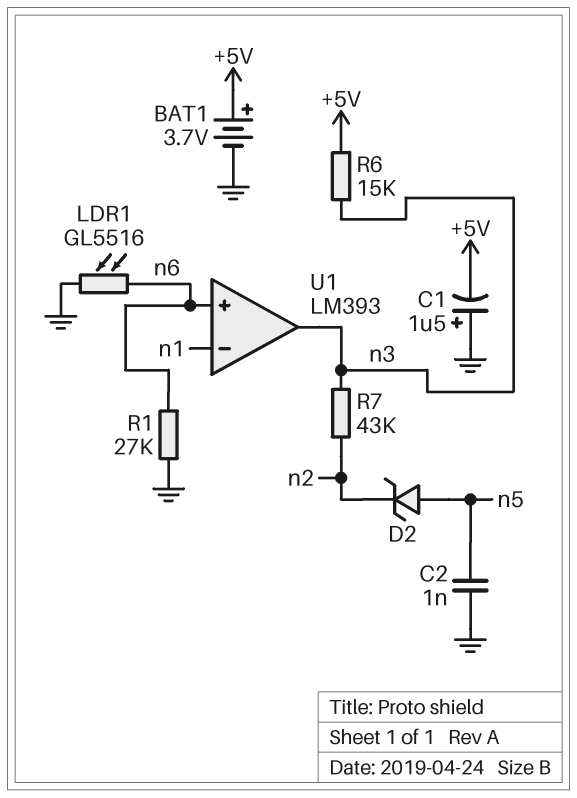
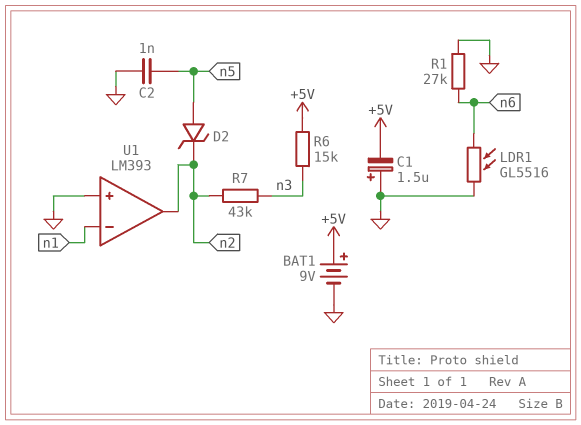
BAT1: 3.7V (plus +5V, minus GND) -> 9V (plus +5V, minus GND)
U1 pin in+: n6 -> GND
U1 pin out: n3 -> n2

